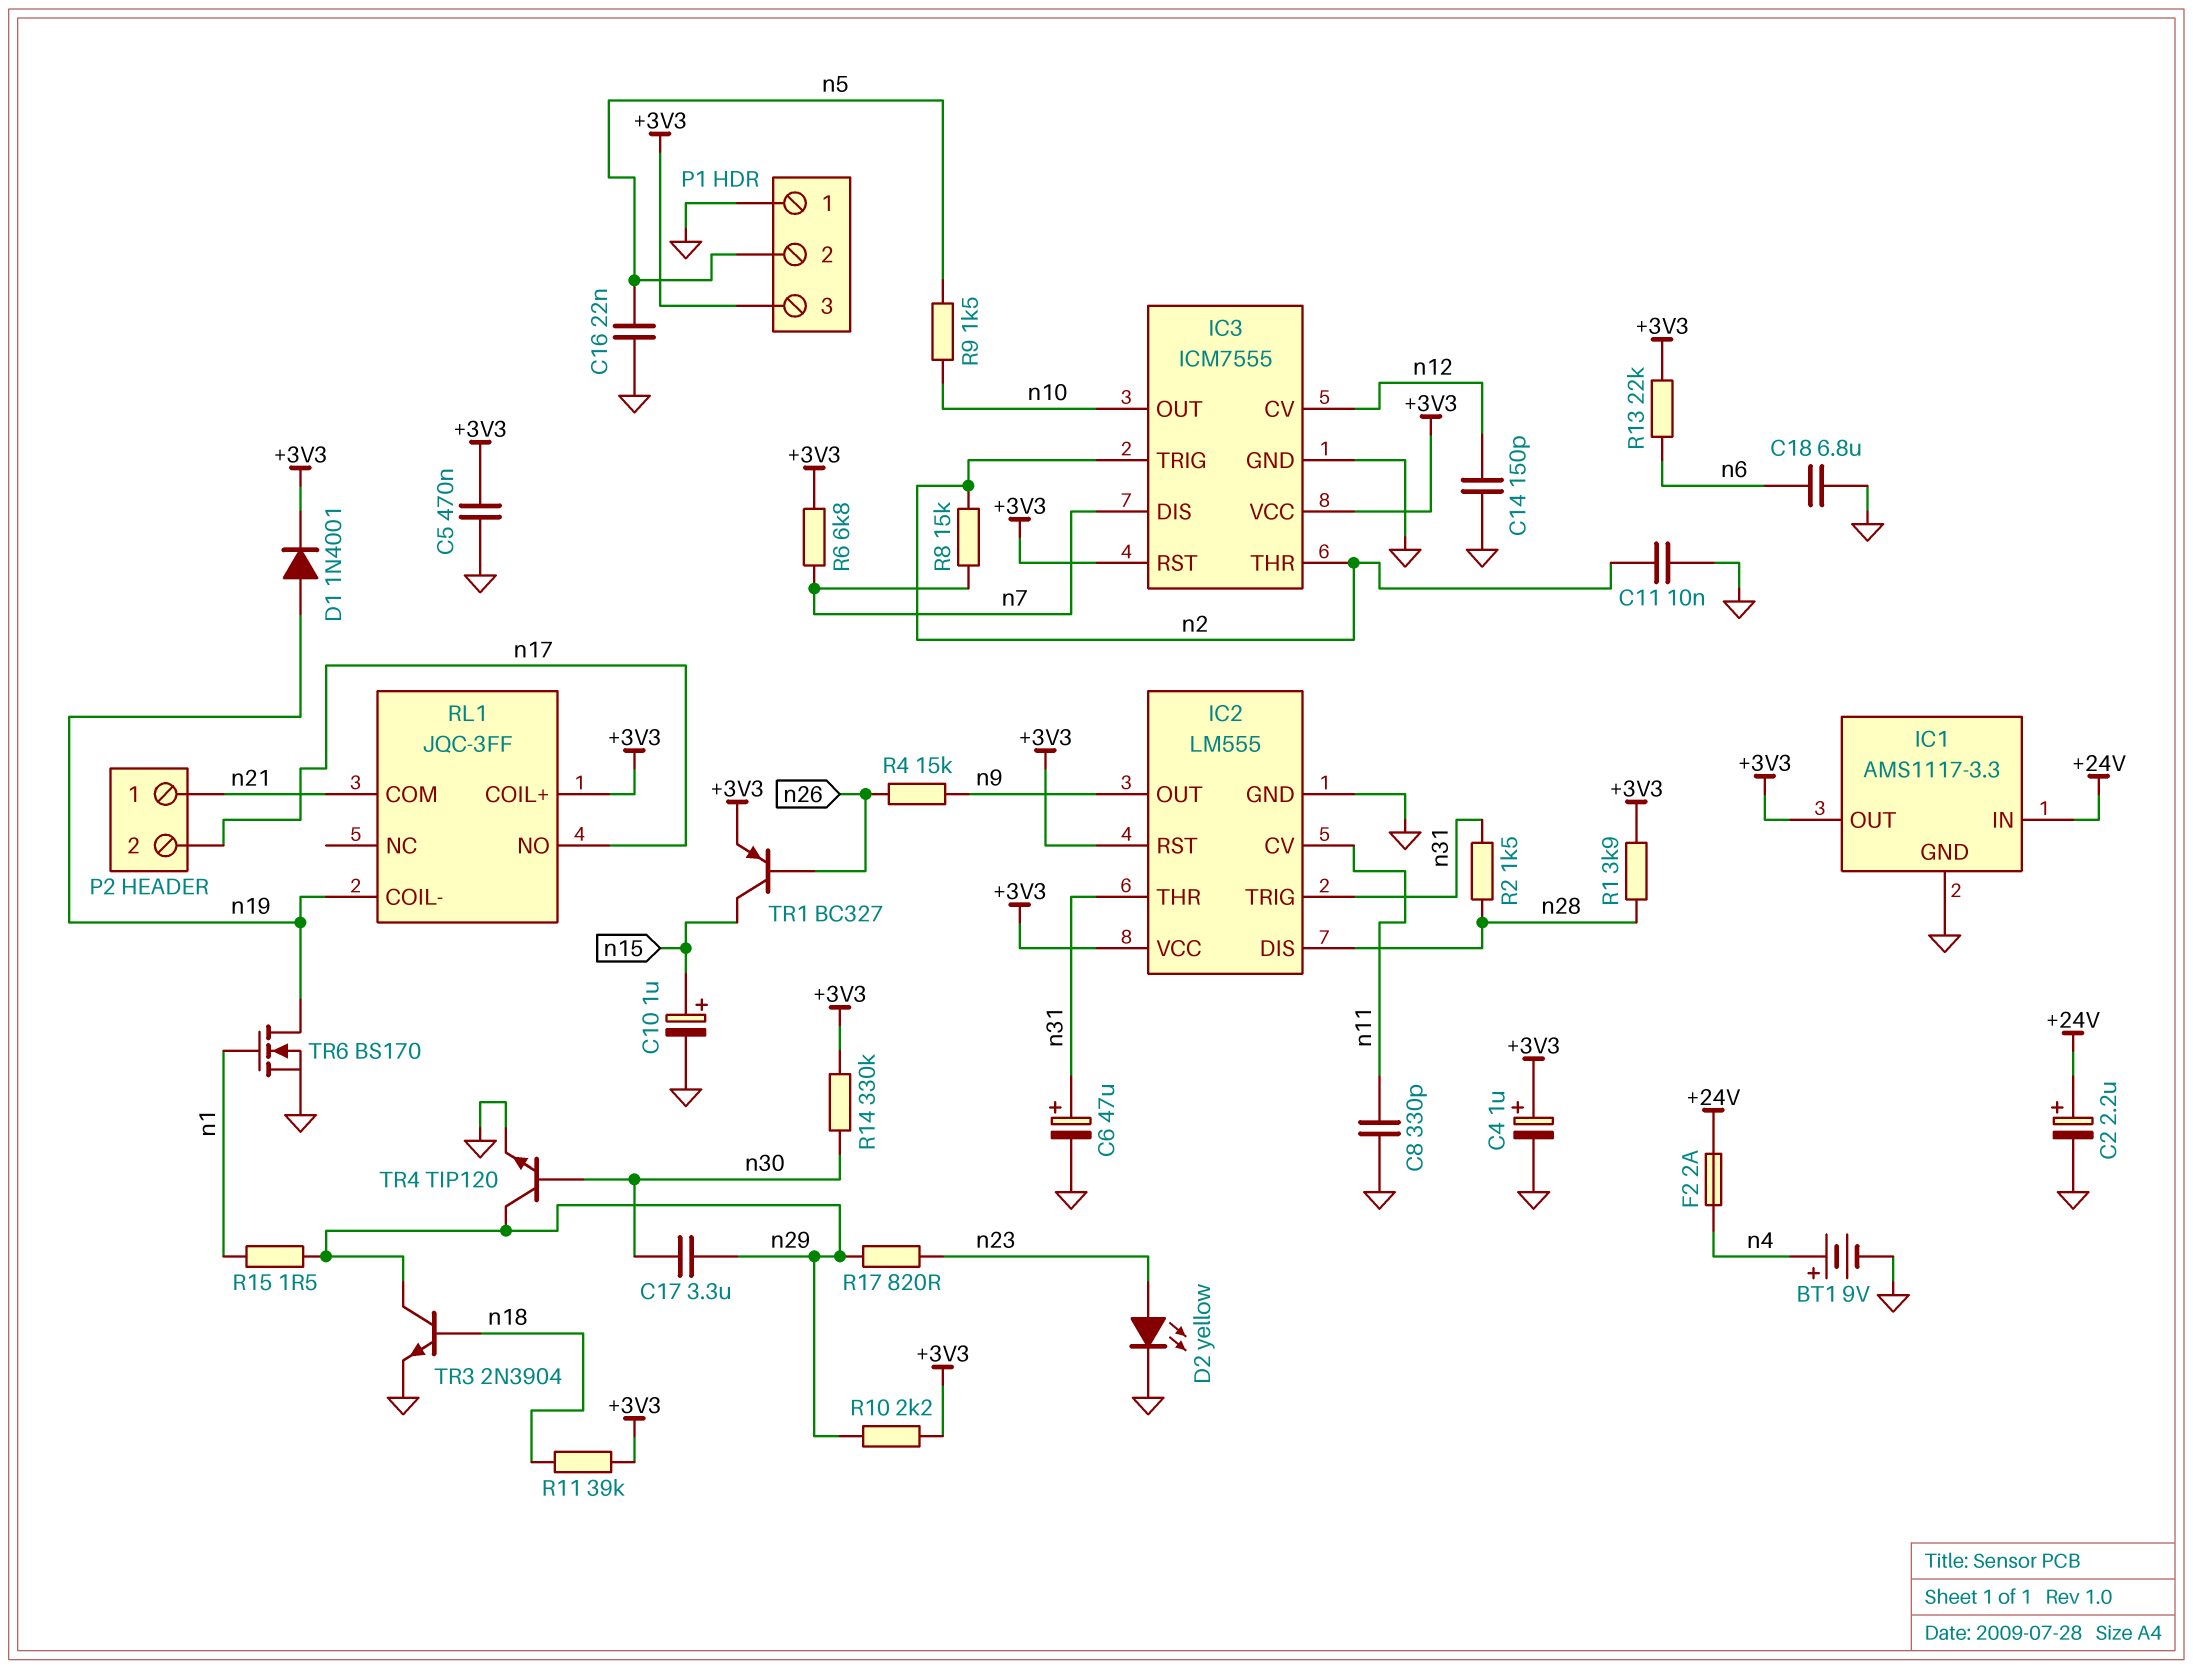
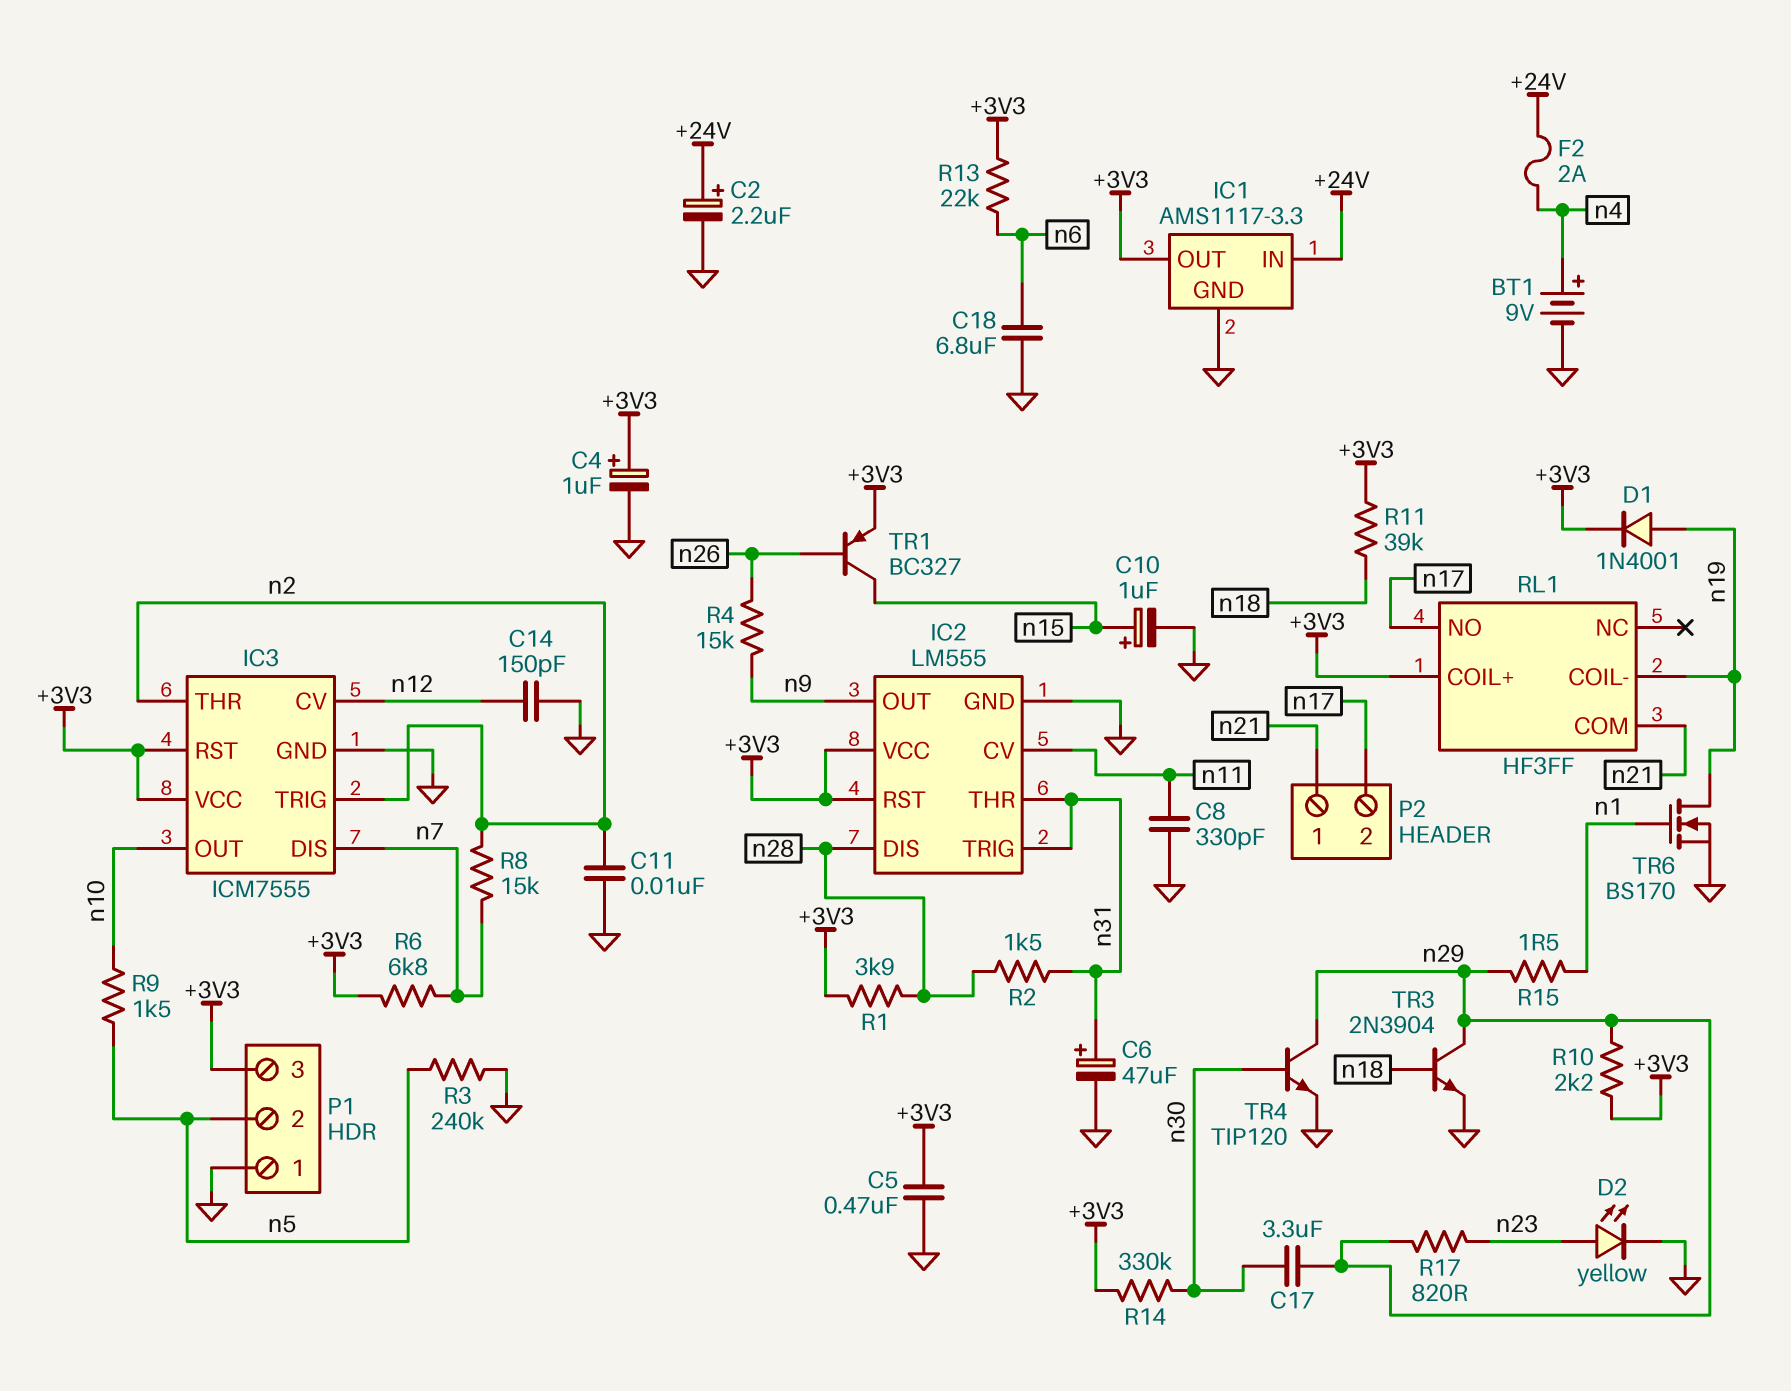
C16: 22nF (GND, n5) -> none
R3: none -> 240k (GND, n5)
RL1: JQC-3FF -> HF3FF

